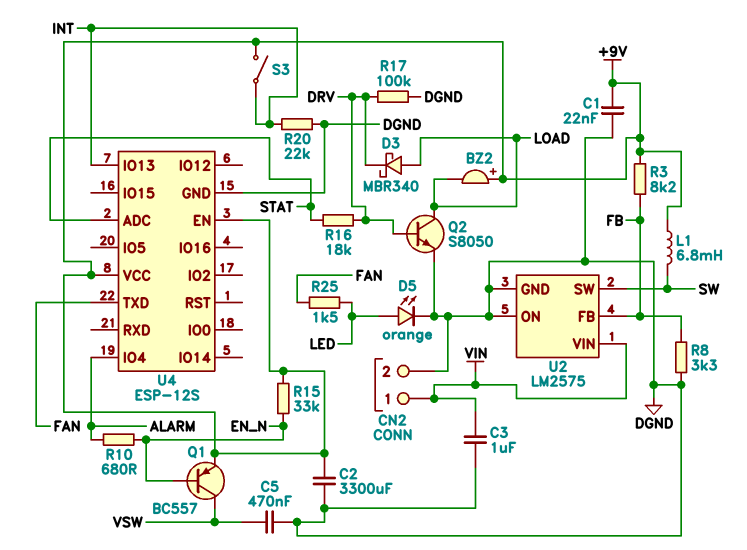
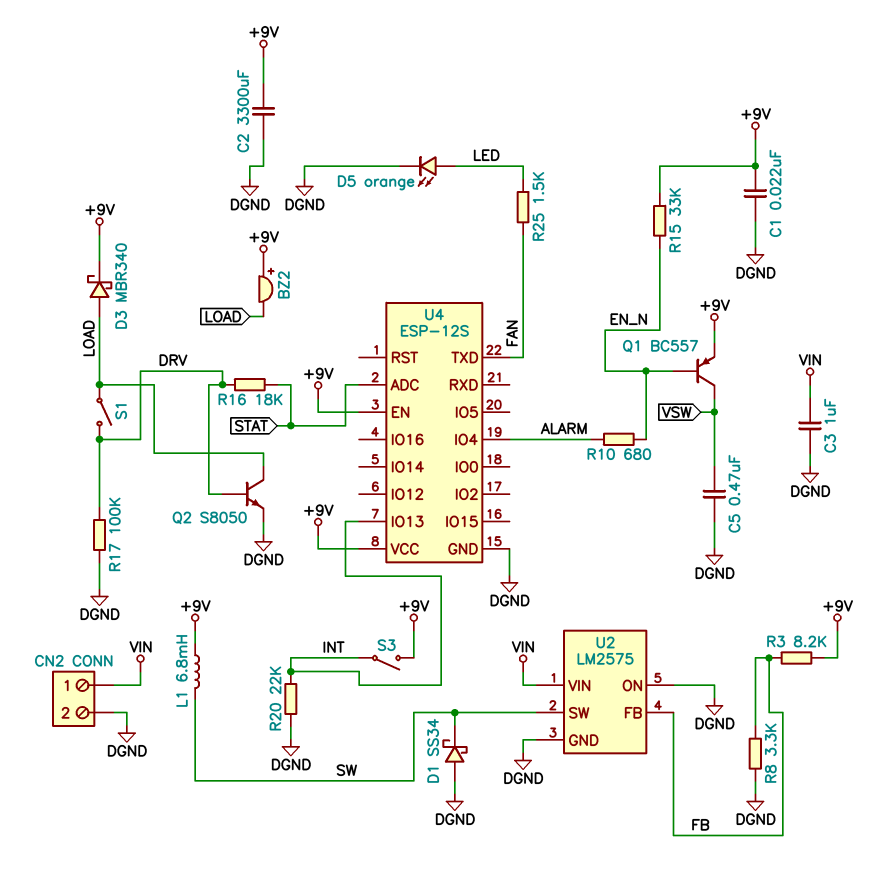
D1: none -> schottky SS34 (A DGND, K SW)
D3: schottky MBR340 (A LOAD, K DRV) -> schottky MBR340 (A LOAD, K +9V)
S1: none -> switch (DRV, LOAD)

